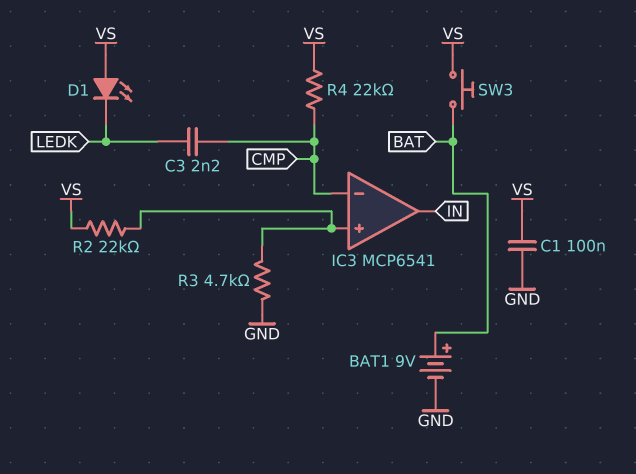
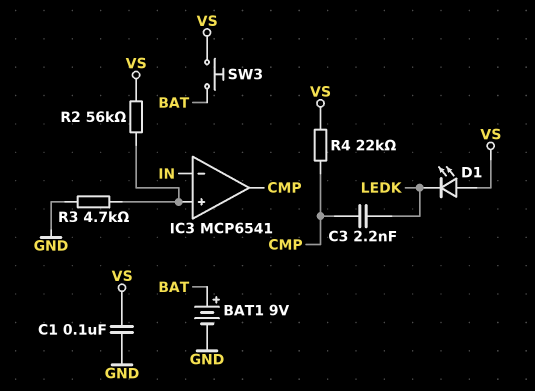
IC3 pin in-: CMP -> IN
IC3 pin out: IN -> CMP
R2: 22k (IC3/in+, VS) -> 56k (IC3/in+, VS)

